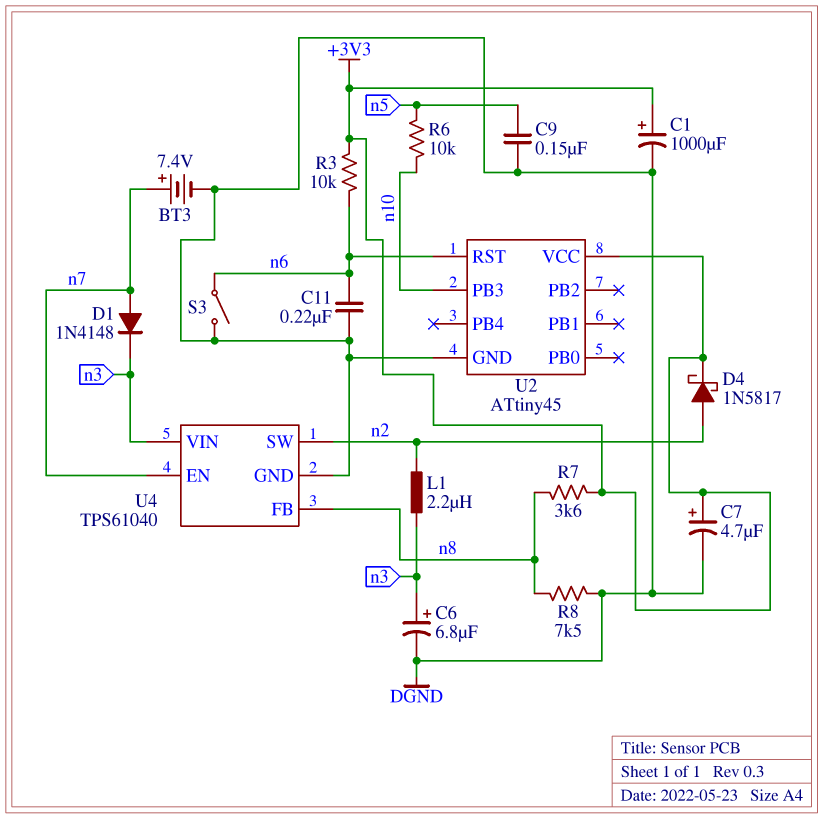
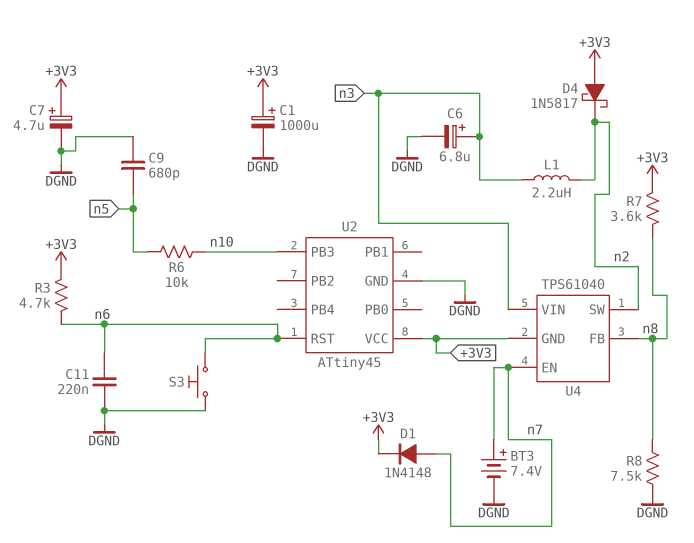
C9: 150nF (DGND, n5) -> 680pF (DGND, n5)
D1: diode 1N4148 (A n7, K n3) -> diode 1N4148 (A n7, K +3V3)
D4: schottky 1N5817 (A n2, K +3V3) -> schottky 1N5817 (A +3V3, K n2)
R3: 10k (+3V3, n6) -> 4.7k (+3V3, n6)
S3: switch (DGND, n6) -> button (DGND, n6)
U4 pin GND: DGND -> +3V3

